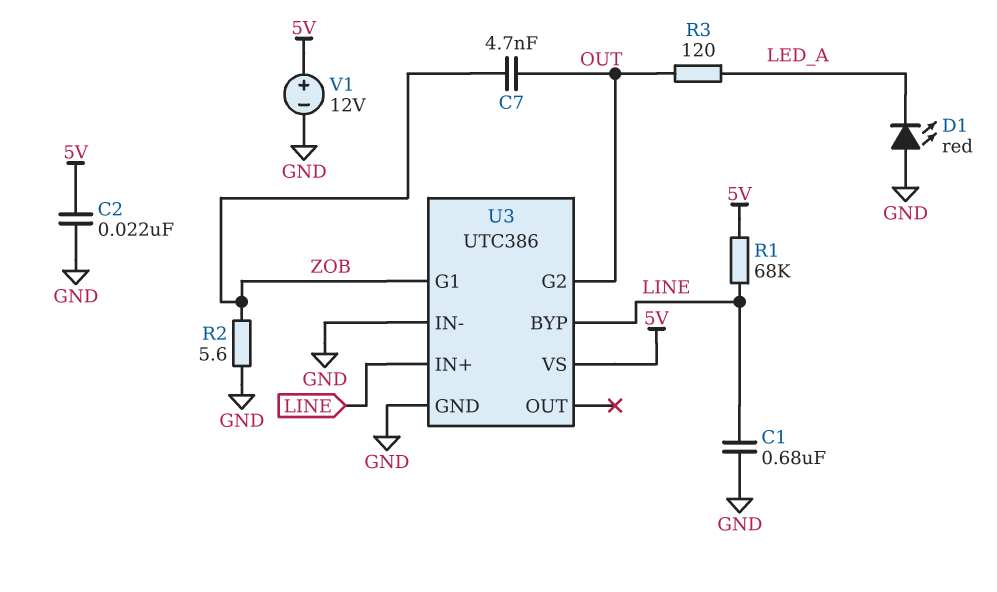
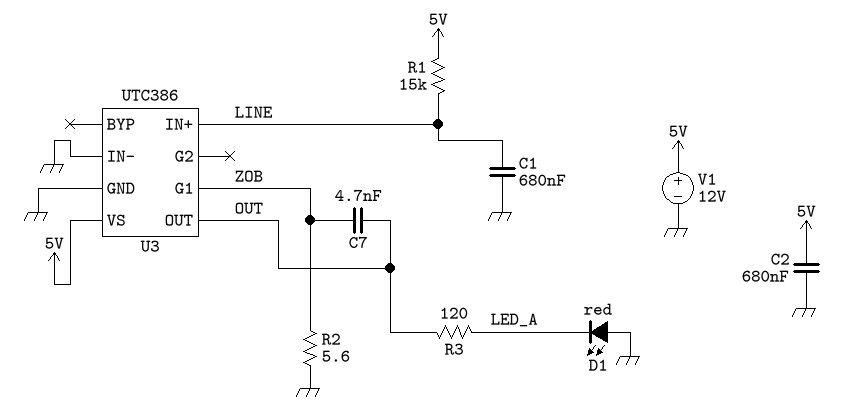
C2: 22nF (5V, GND) -> 680nF (5V, GND)
R1: 68k (5V, LINE) -> 15k (5V, LINE)
U3 pin BYP: LINE -> none
U3 pin G2: OUT -> none
U3 pin OUT: none -> OUT

